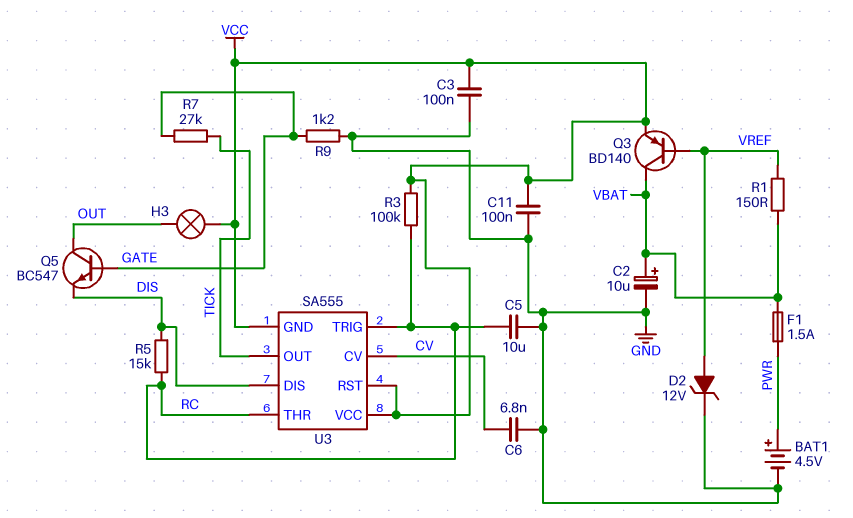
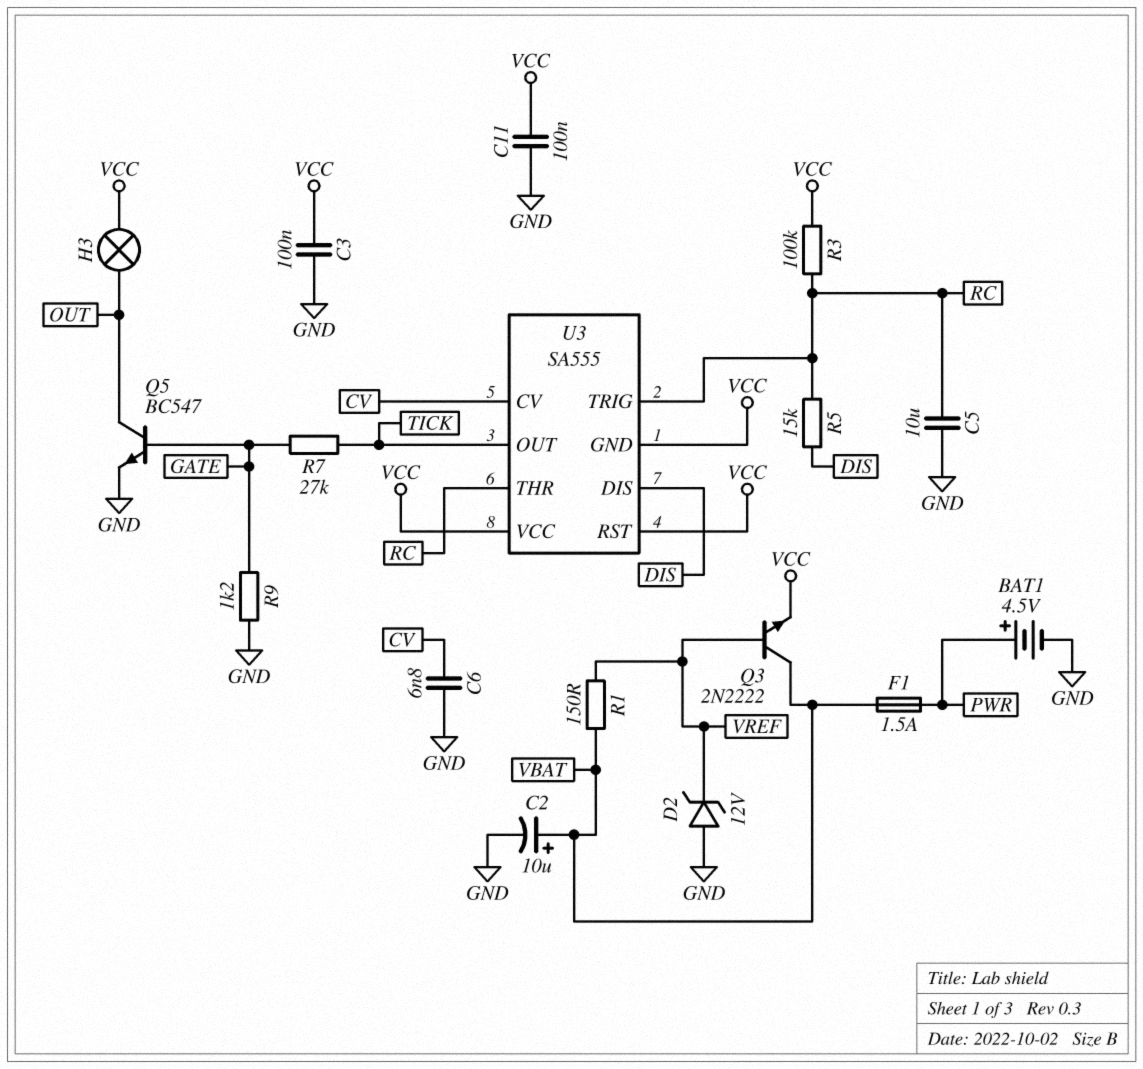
D2: zener 12V (A VREF, K GND) -> zener 12V (A GND, K VREF)
Q3: PNP BD140 (B VREF, C VBAT, E VCC) -> NPN 2N2222 (B VREF, C VBAT, E VCC)
Q5: NPN BC547 (B GATE, C OUT, E DIS) -> NPN BC547 (B GATE, C OUT, E GND)

